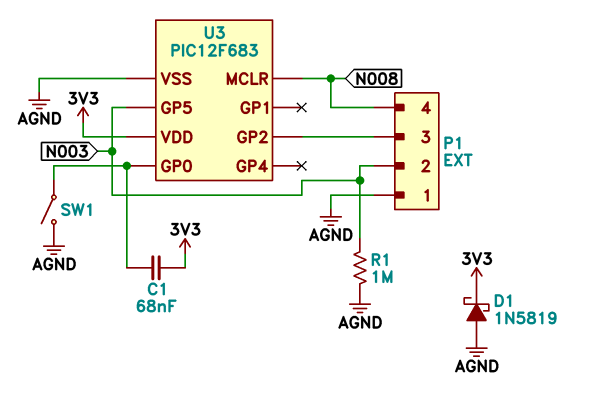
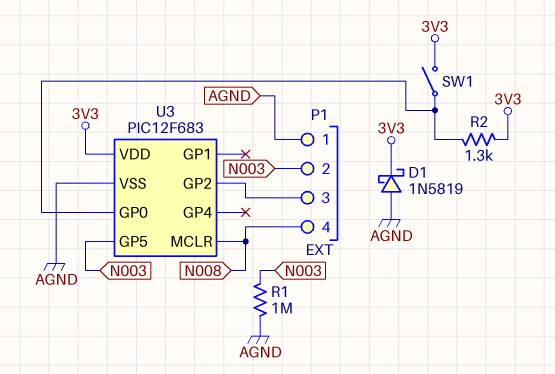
C1: 68nF (3V3, U3/GP0) -> none
R2: none -> 1.3k (3V3, U3/GP0)
SW1: switch (AGND, U3/GP0) -> switch (3V3, U3/GP0)

